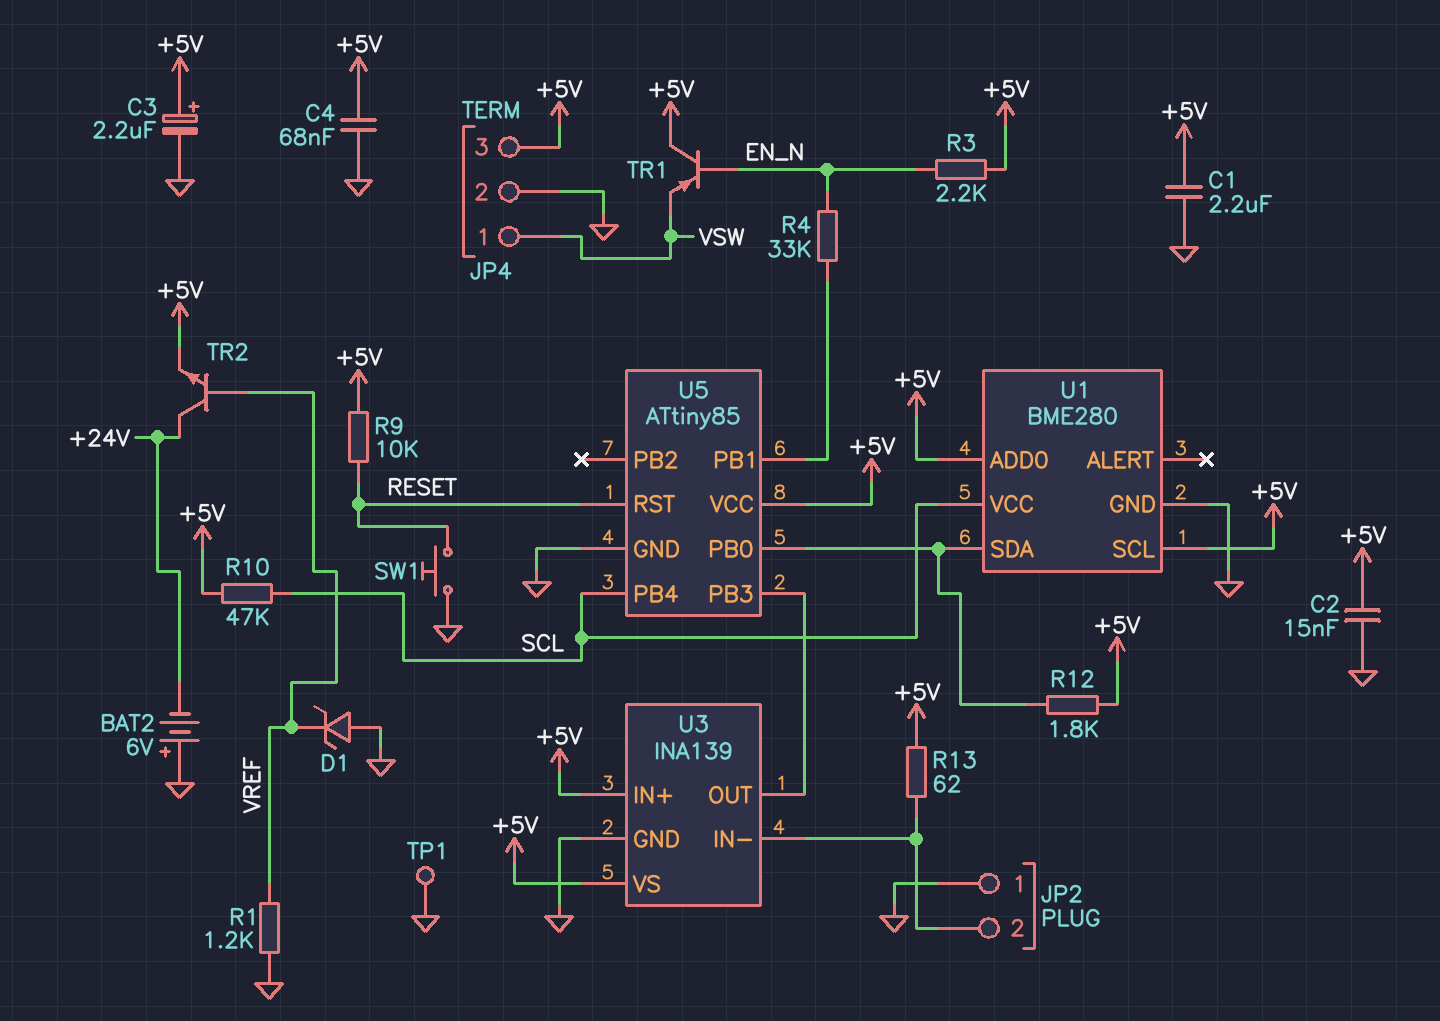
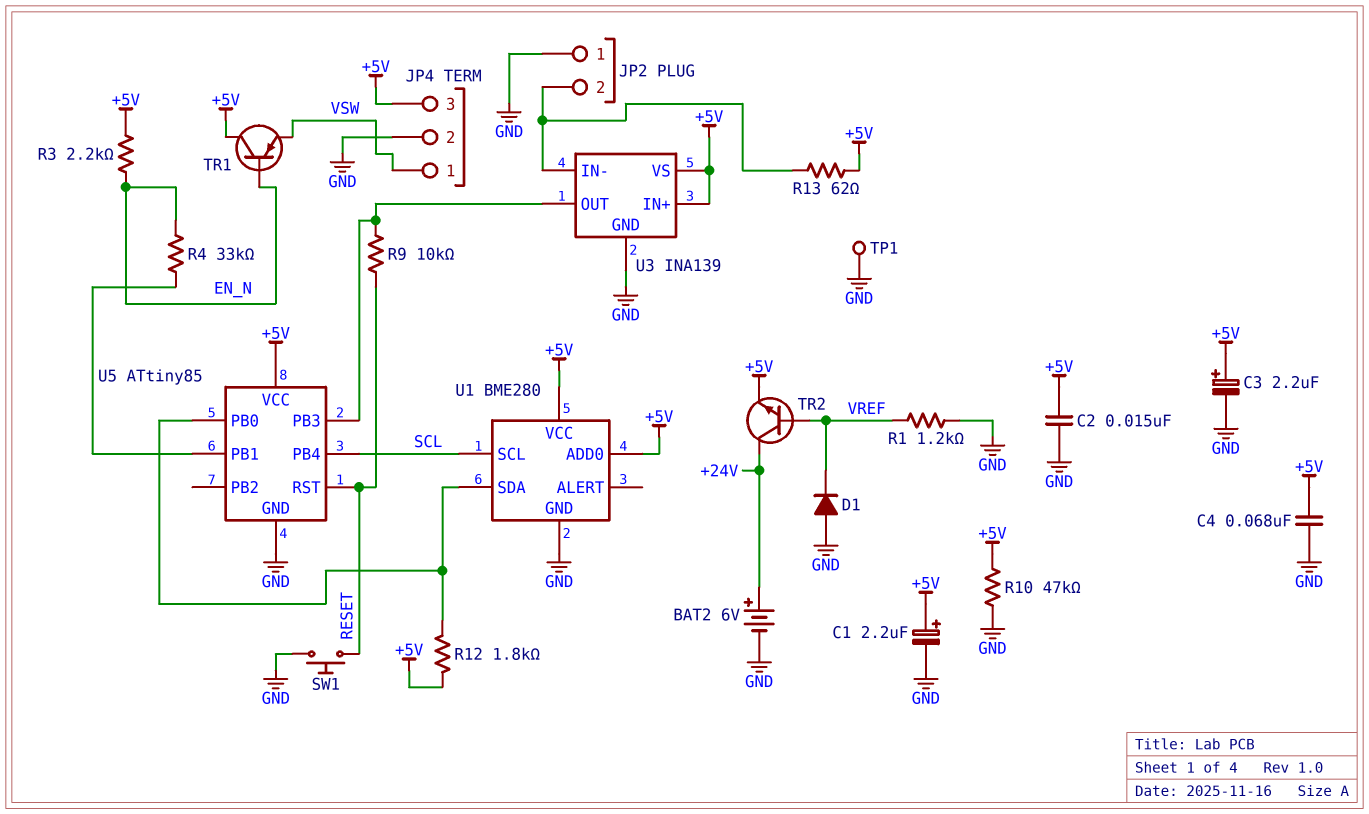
BAT2: 6V (plus GND, minus +24V) -> 6V (plus +24V, minus GND)
C1: 2.2uF (+5V, GND) -> 2.2uF (plus +5V, minus GND)
D1: zener (A GND, K VREF) -> diode (A GND, K VREF)
R9: 10k (+5V, RESET) -> 10k (RESET, U3/OUT)
R10: 47k (+5V, SCL) -> 47k (+5V, GND)
U1 pin SCL: +5V -> SCL
U1 pin VCC: SCL -> +5V

